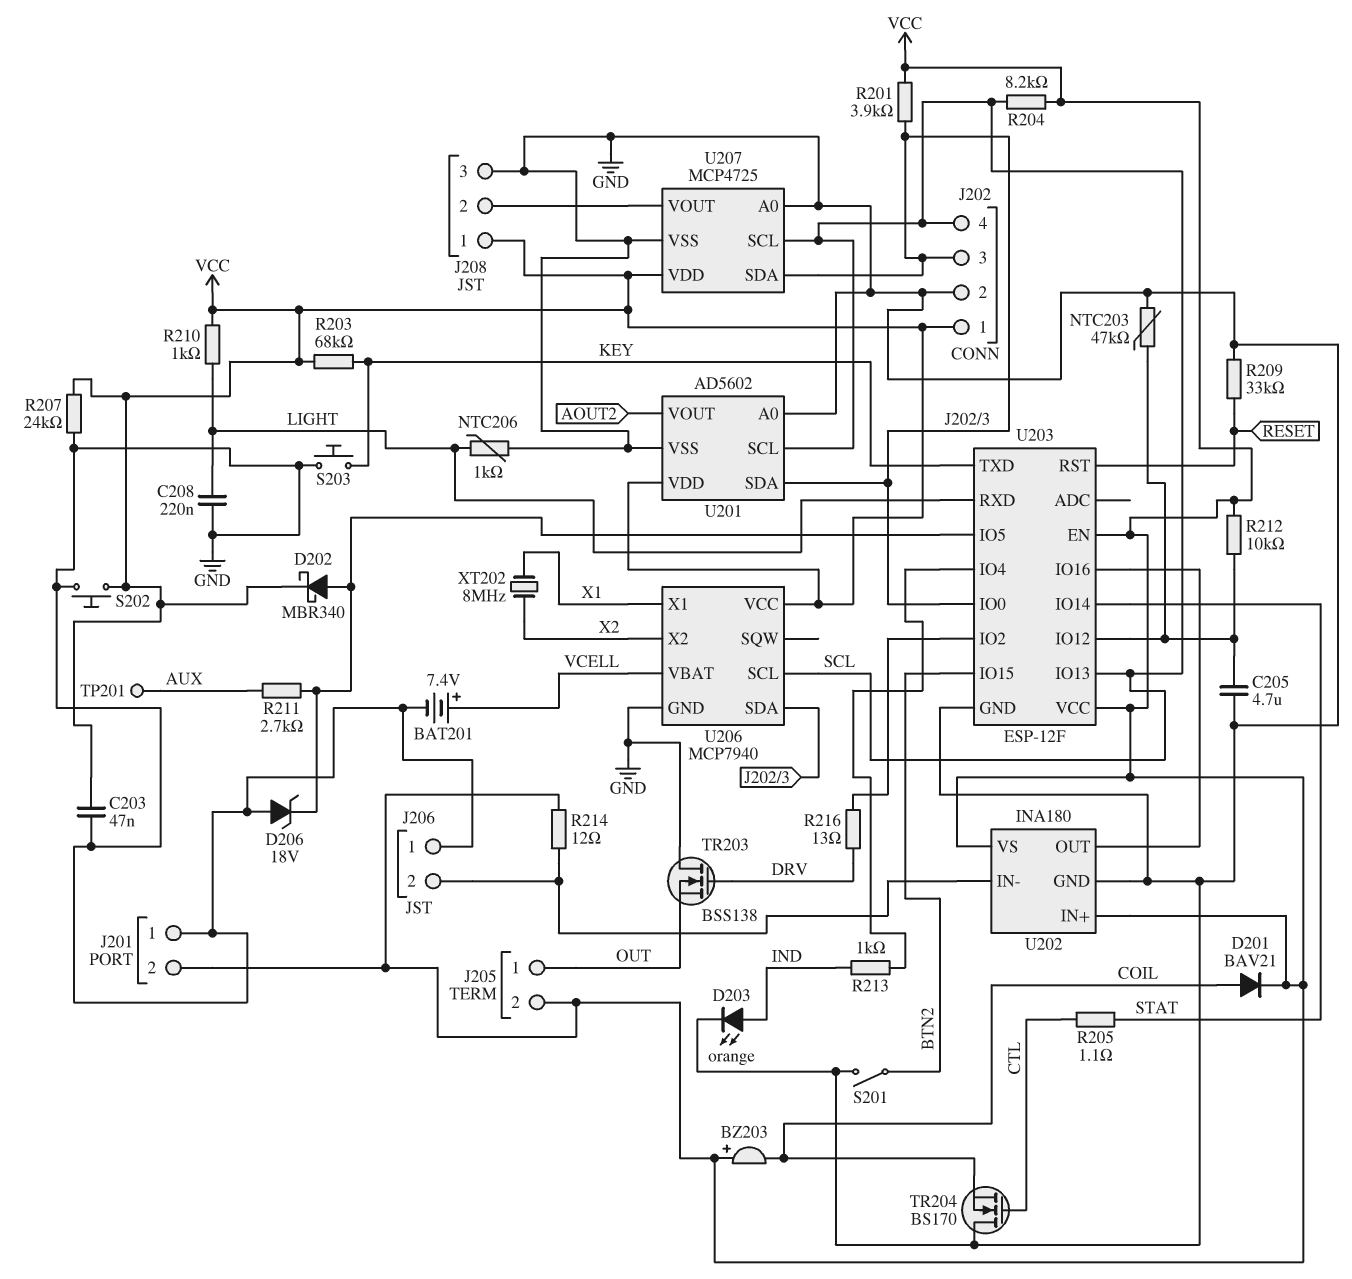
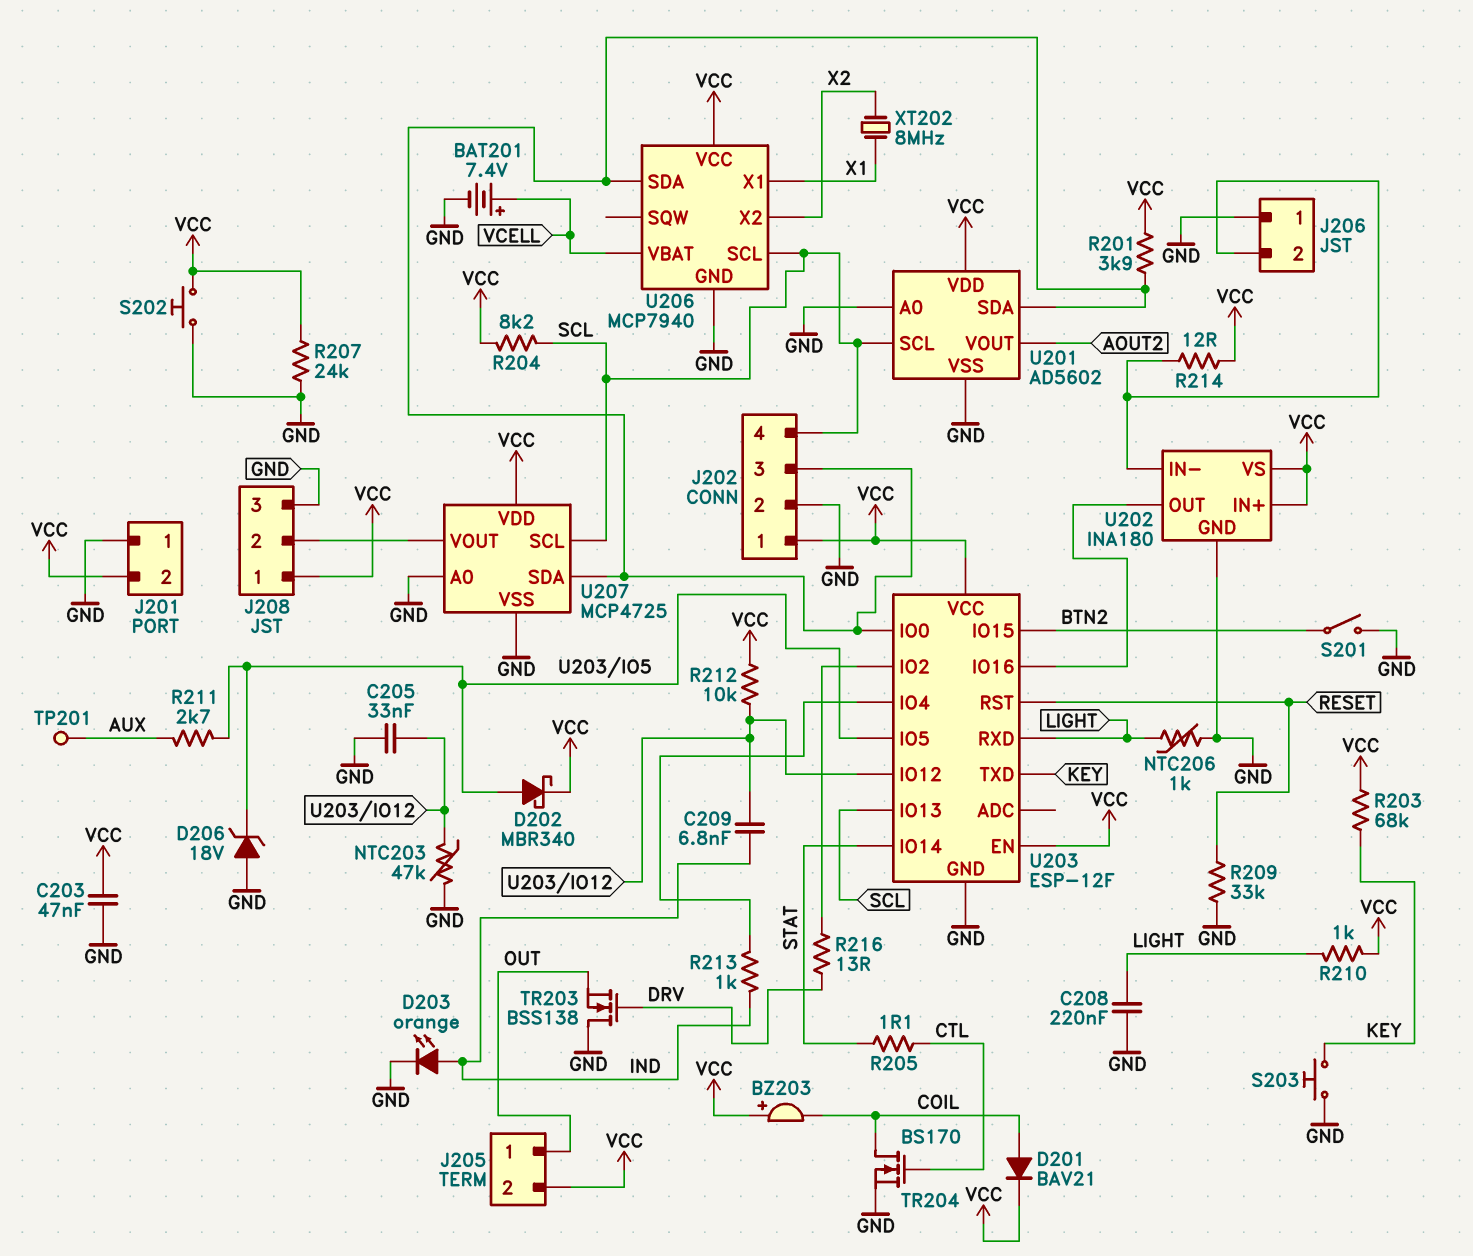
C205: 4.7uF (GND, U203/IO12) -> 33nF (GND, U203/IO12)
C209: none -> 6.8nF (IND, U203/IO12)
TR204: NMOS BS170 (G CTL, D GND, S COIL) -> NMOS BS170 (G CTL, D COIL, S GND)

